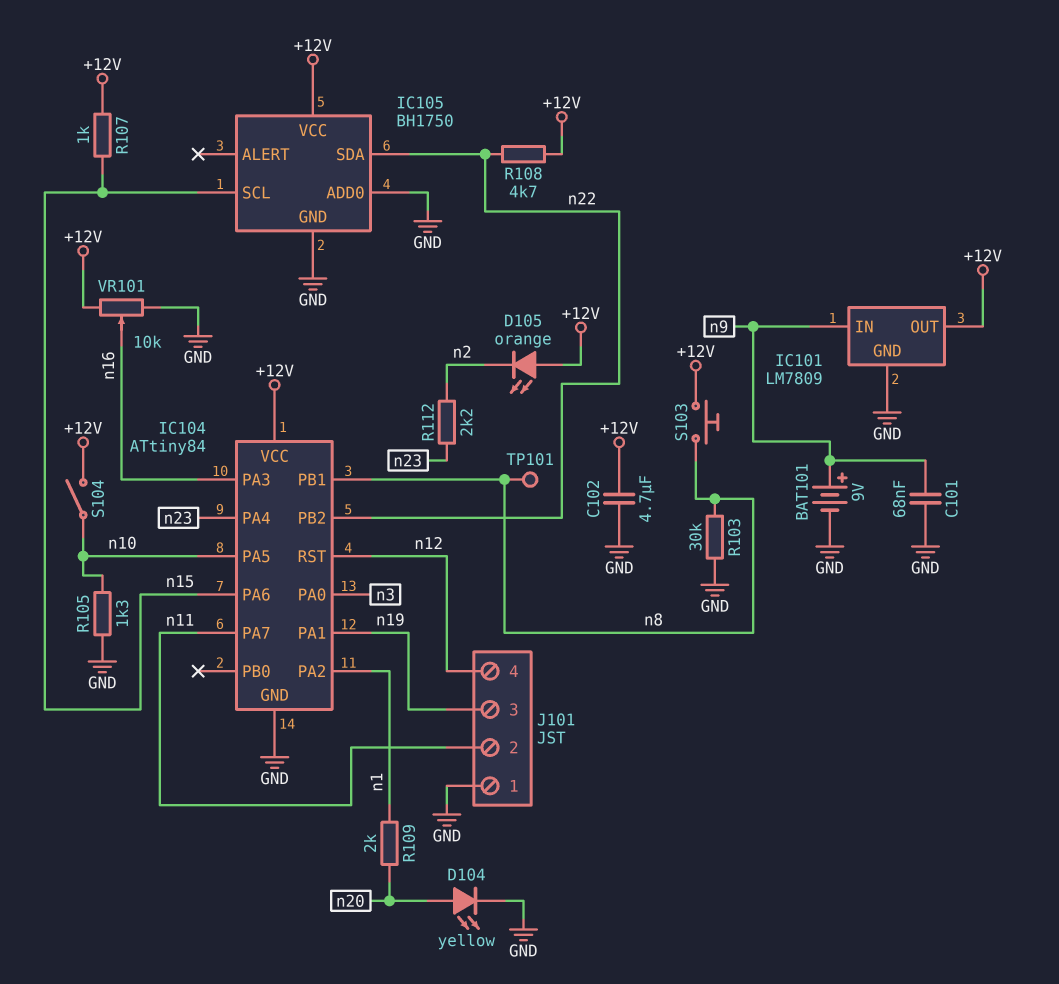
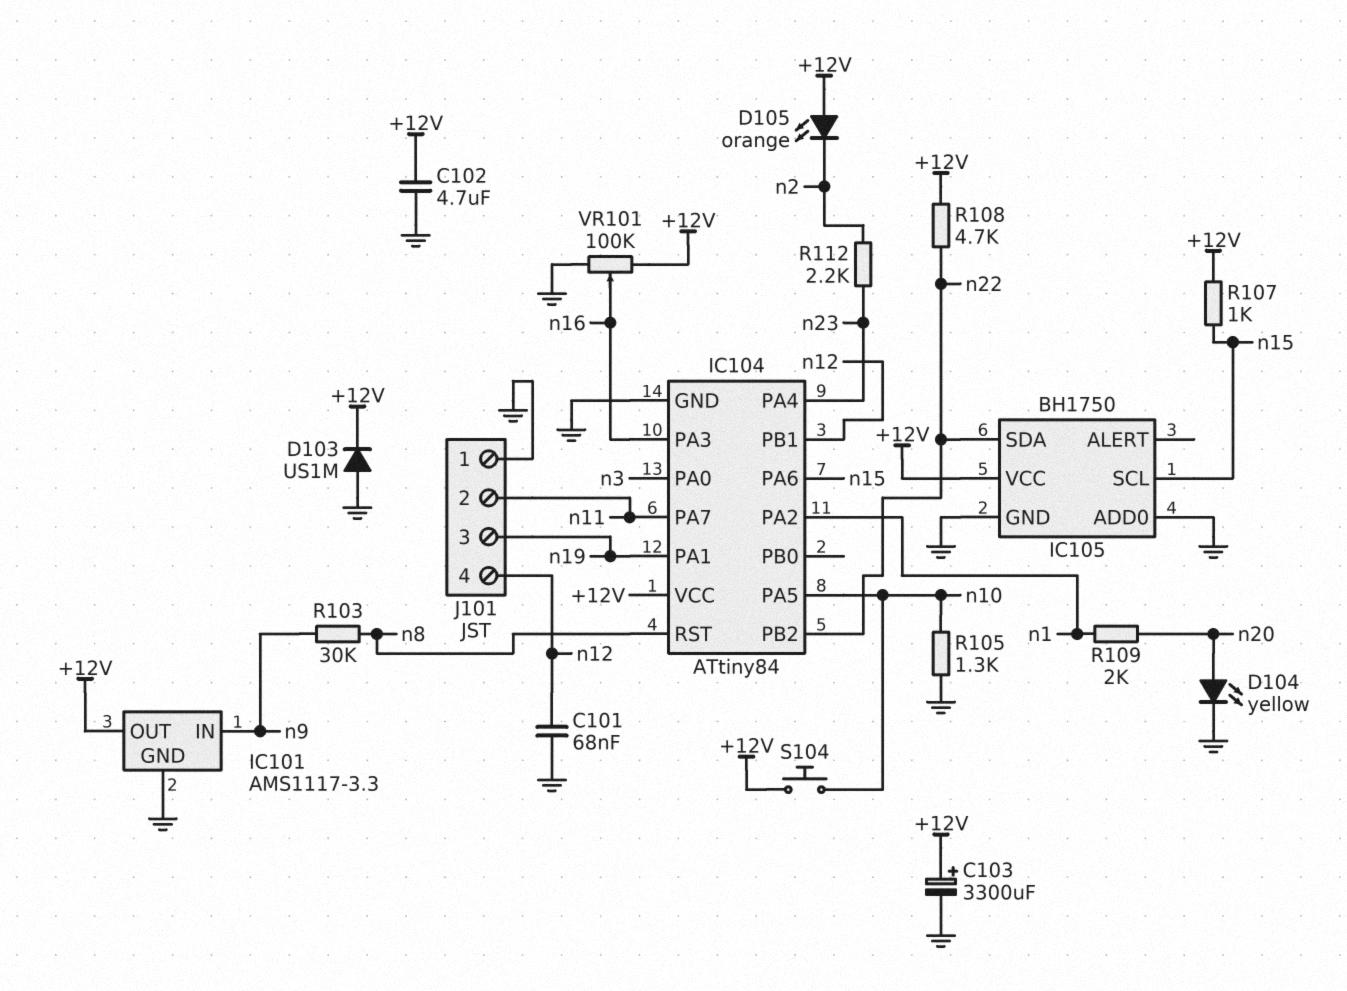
BAT101: 9V (plus n9, minus GND) -> none
C101: 68nF (GND, n9) -> 68nF (GND, n12)
C103: none -> 3300uF (plus +12V, minus GND)
D103: none -> diode US1M (A GND, K +12V)
IC101: LM7809 -> AMS1117-3.3
IC104 pin PB1: n8 -> n12
IC104 pin RST: n12 -> n8
R103: 30k (GND, n8) -> 30k (n8, n9)
S103: button (+12V, n8) -> none
S104: switch (+12V, n10) -> button (+12V, n10)
TP101: test point (n8) -> none
VR101: 10k (+12V, GND, wiper n16) -> 100k (+12V, GND, wiper n16)

